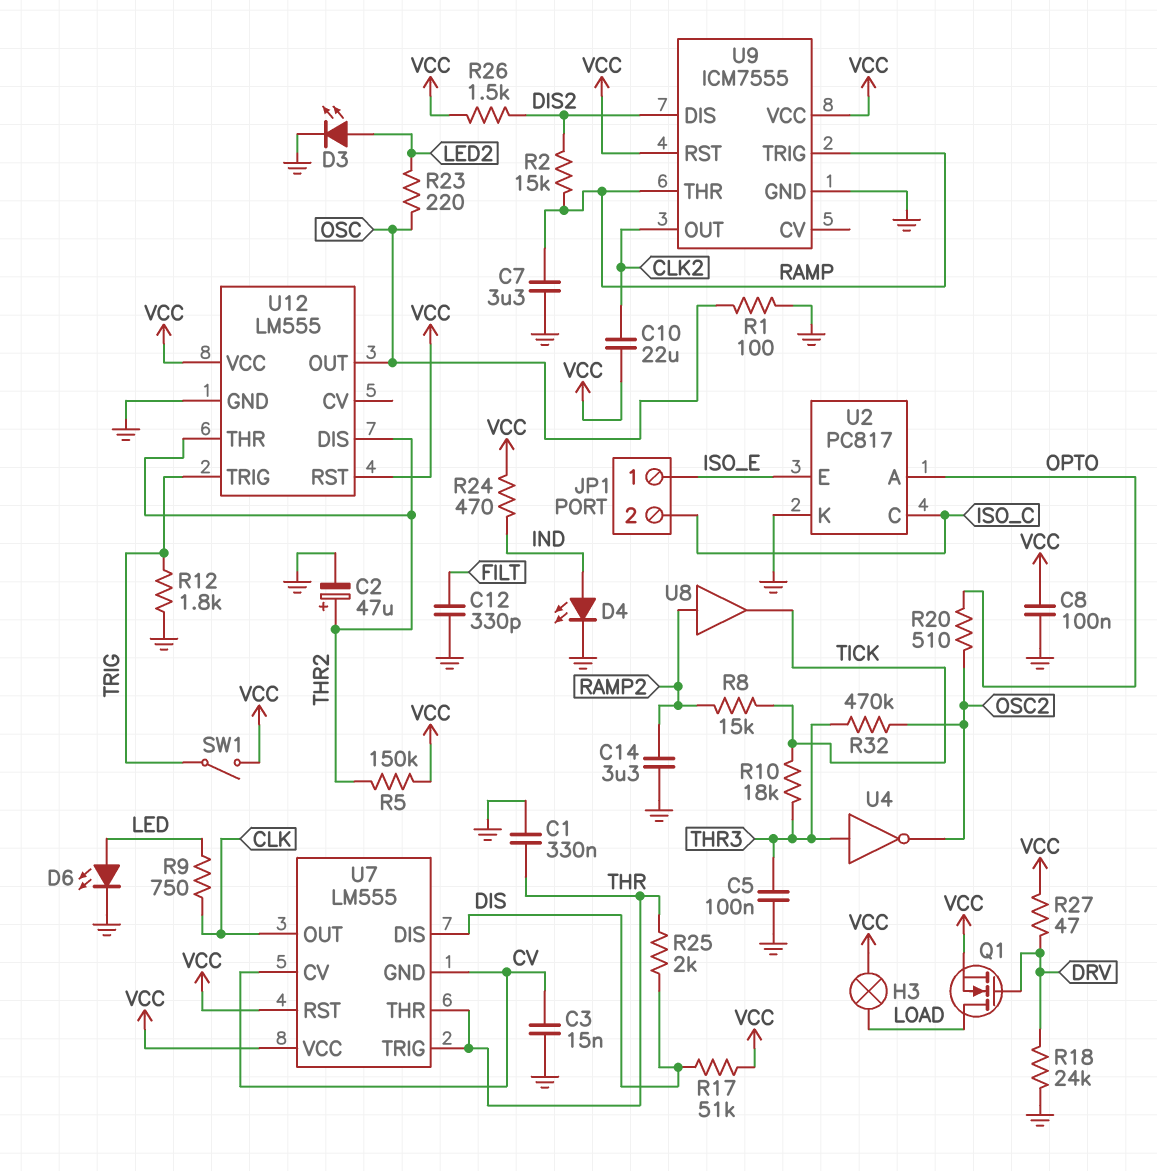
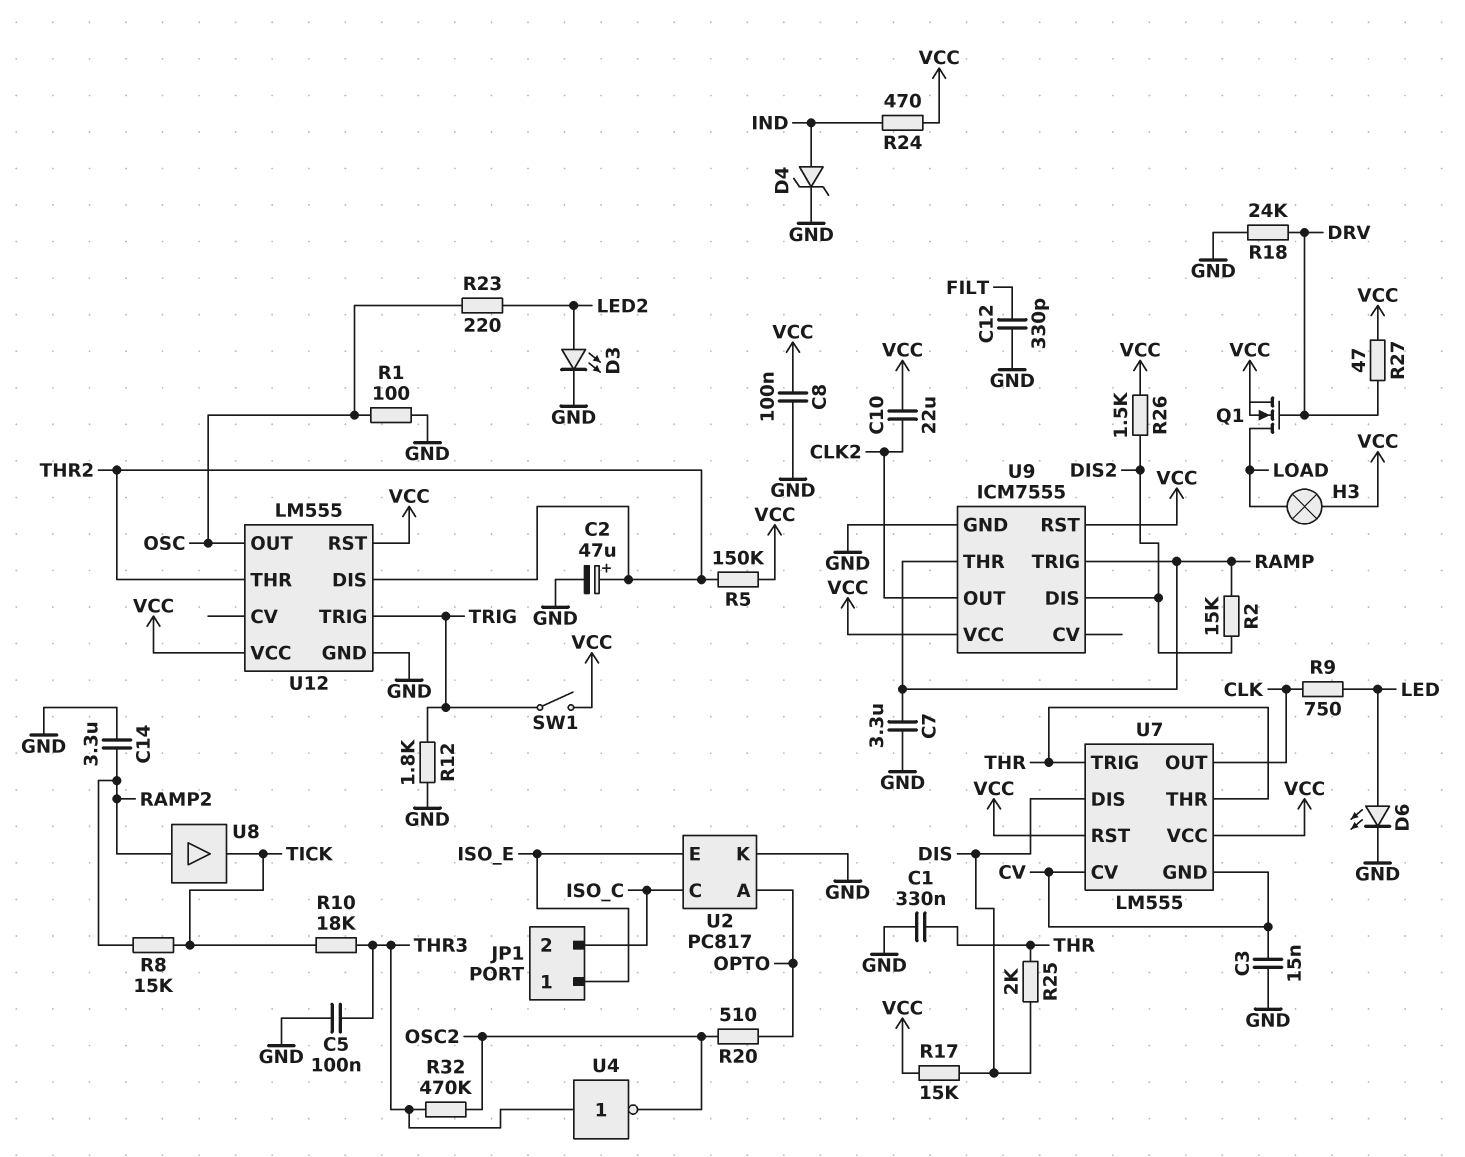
D4: LED (A IND, K GND) -> zener (A IND, K GND)
R17: 51k (DIS, VCC) -> 15k (DIS, VCC)

